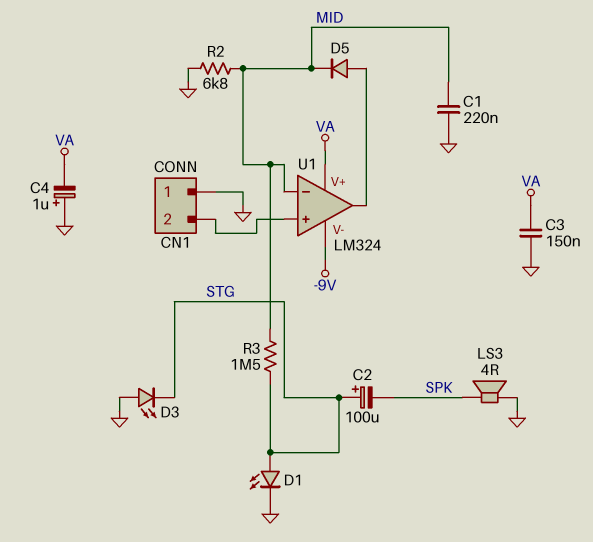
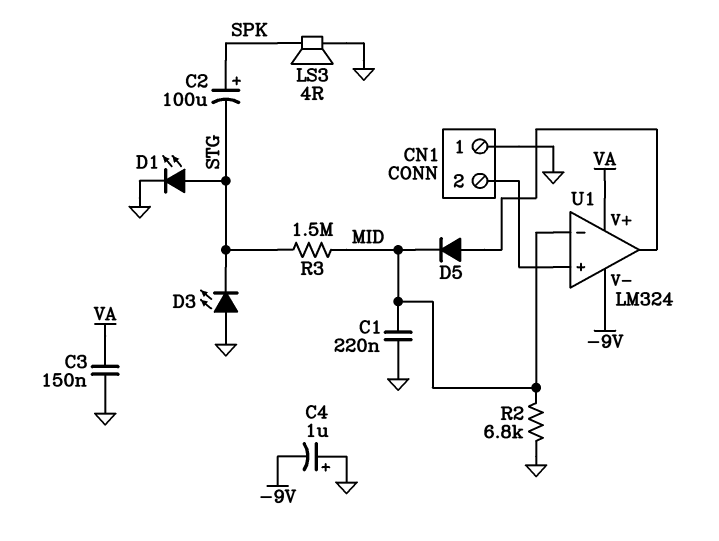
C2: 100uF (plus STG, minus SPK) -> 100uF (plus SPK, minus STG)
C4: 1uF (plus GND, minus VA) -> 1uF (plus GND, minus -9V)

